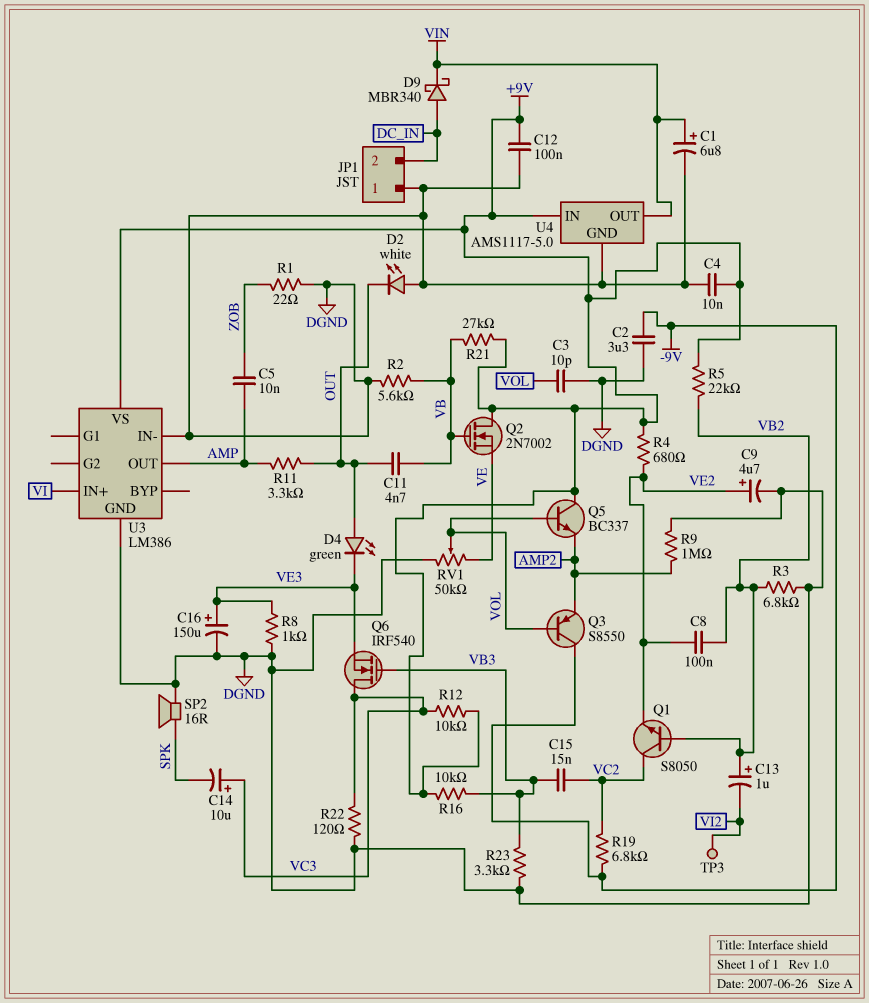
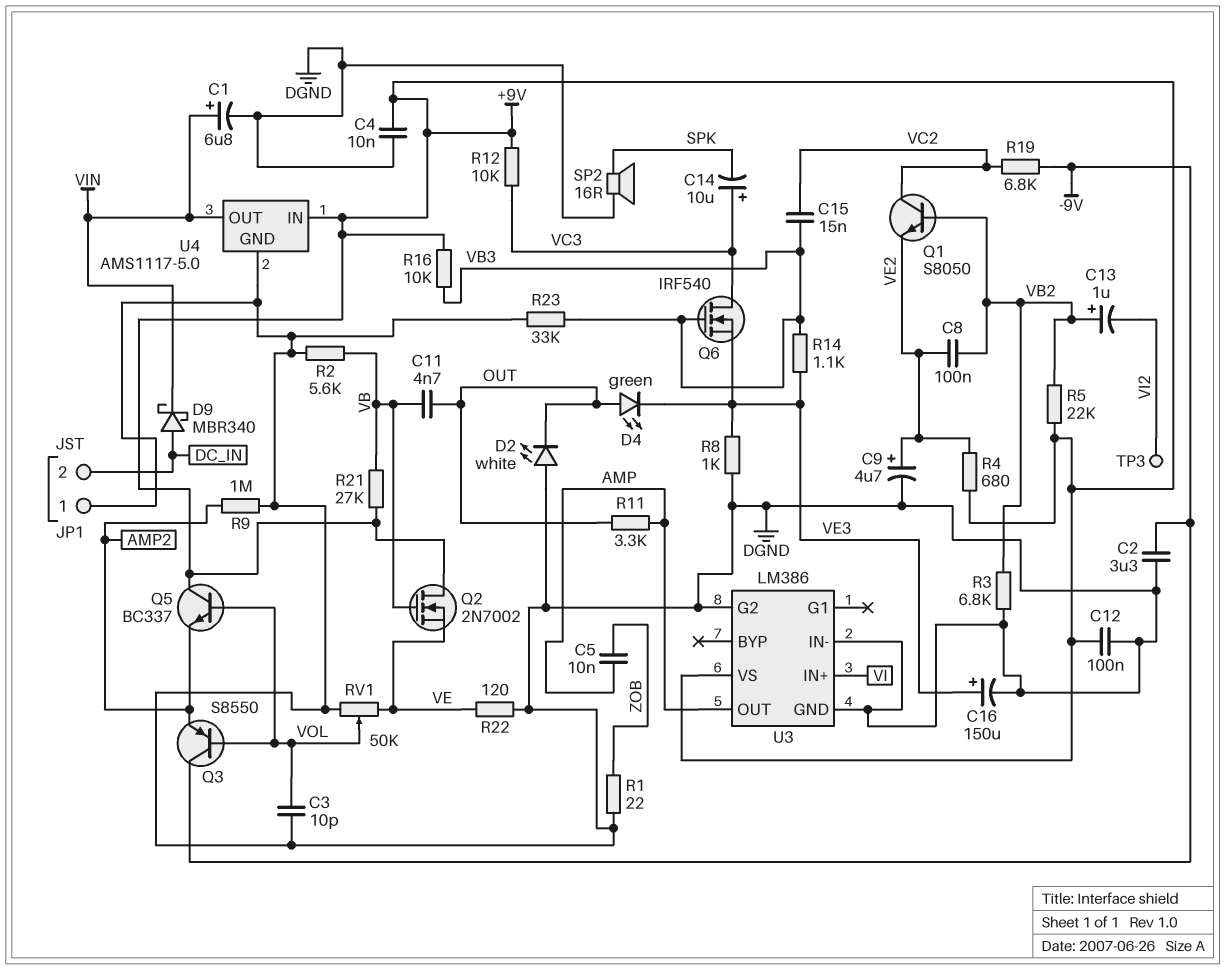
R14: none -> 1.1k (VB3, VE3)
R22: 120 (DGND, VC3) -> 120 (DGND, VE)
R23: 3.3k (DGND, VB3) -> 33k (DGND, VB3)
U3 pin G2: none -> DGND

